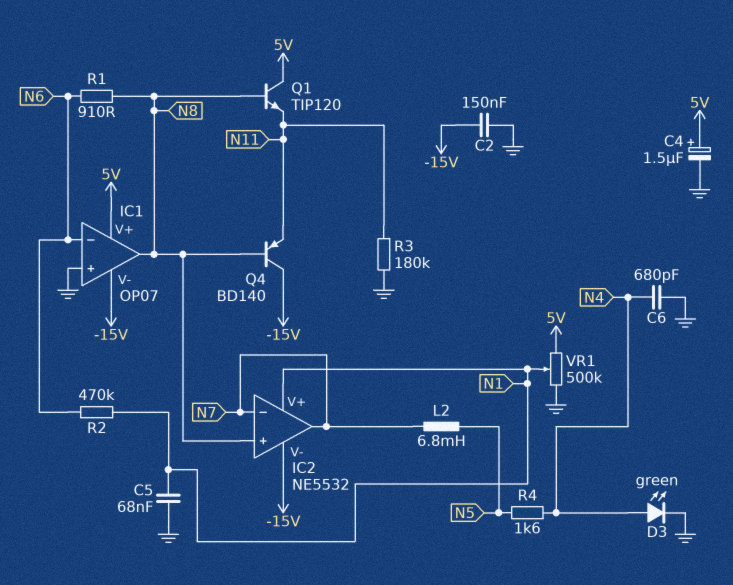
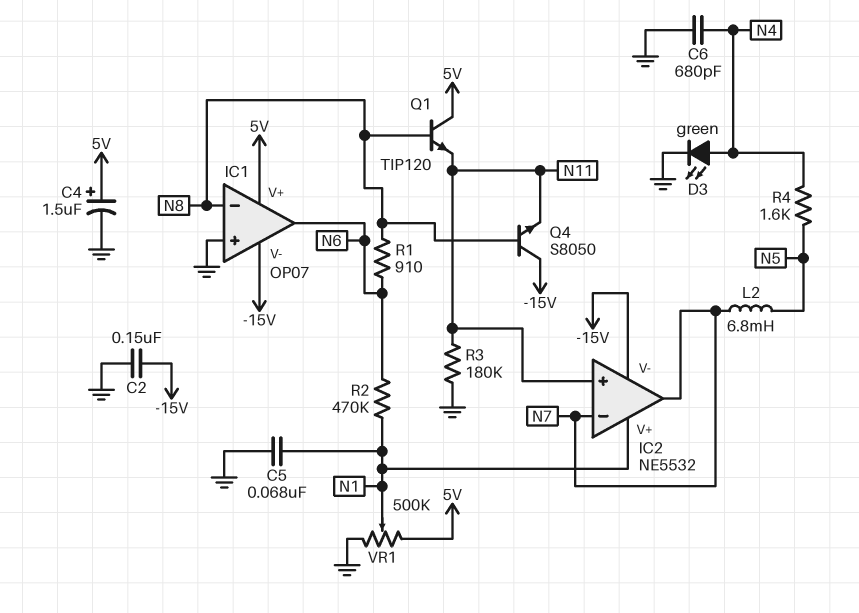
IC1 pin in-: N6 -> N8
IC1 pin out: N8 -> N6
IC2 pin in+: N8 -> N11
Q4: PNP BD140 (B N8, C -15V, E N11) -> NPN S8050 (B N8, C -15V, E N11)

